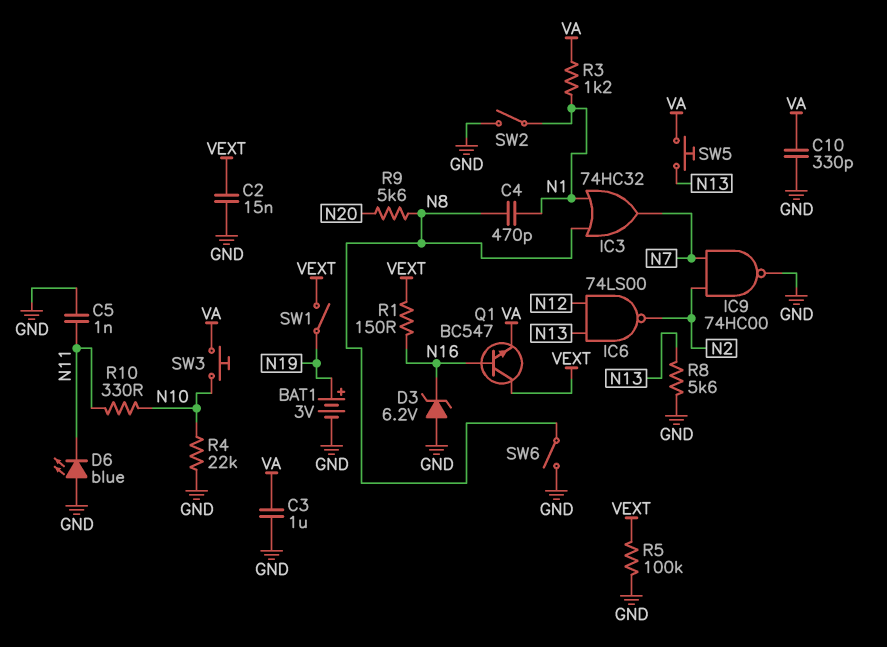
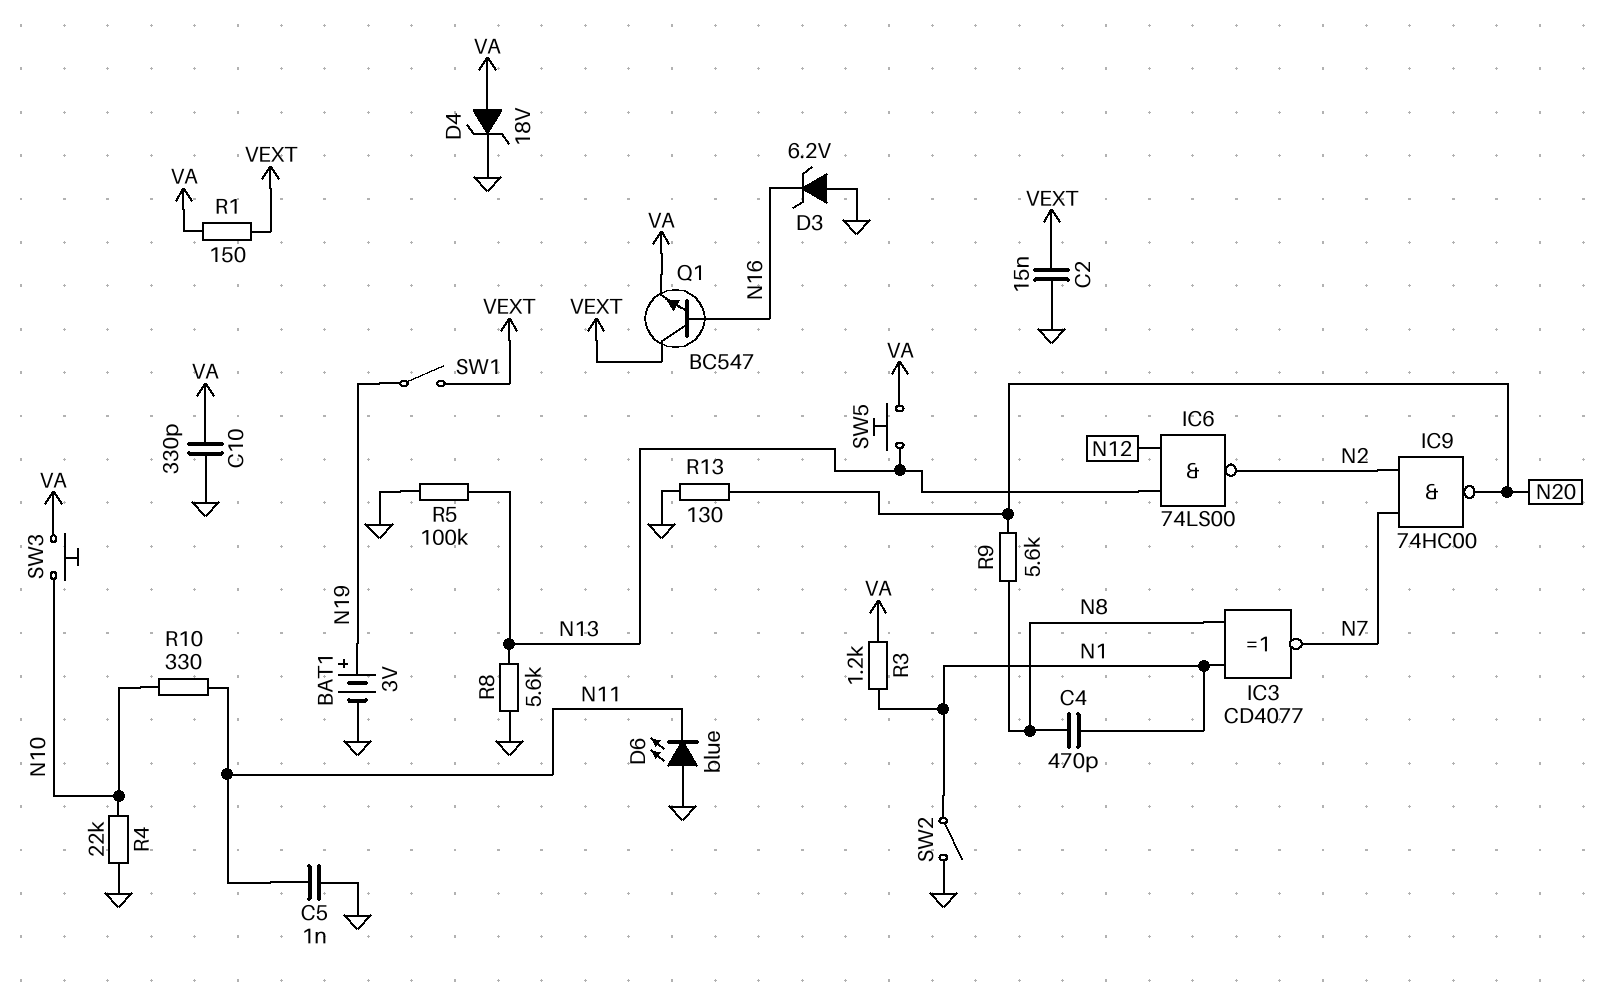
C3: 1uF (GND, VA) -> none
D4: none -> zener 18V (A VA, K GND)
IC3: OR 74HC32 (in N1, in N8, out N7) -> XNOR CD4077 (in N1, in N8, out N7)
IC9: NAND 74HC00 (in N2, in N7, out GND) -> NAND 74HC00 (in N2, in N7, out N20)
R1: 150 (N16, VEXT) -> 150 (VA, VEXT)
R5: 100k (GND, VEXT) -> 100k (GND, N13)
R13: none -> 130 (GND, N20)
SW6: switch (GND, N8) -> none

